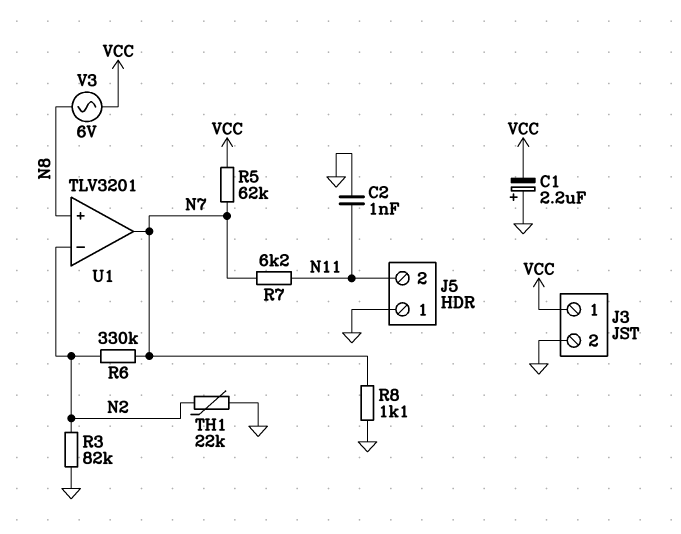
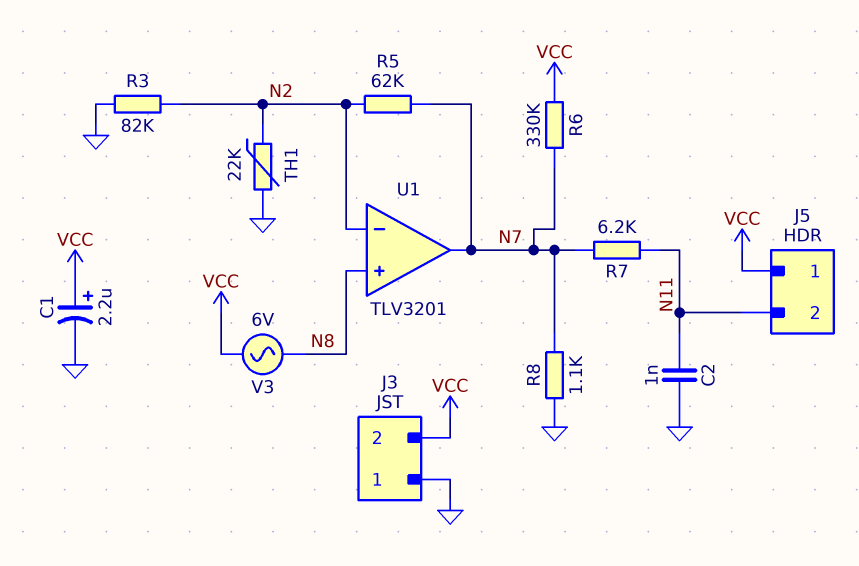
C1: 2.2uF (plus GND, minus VCC) -> 2.2uF (plus VCC, minus GND)
J3 pin 1: VCC -> GND
J3 pin 2: GND -> VCC
J5 pin 1: GND -> VCC
R5: 62k (N7, VCC) -> 62k (N2, N7)
R6: 330k (N2, N7) -> 330k (N7, VCC)

